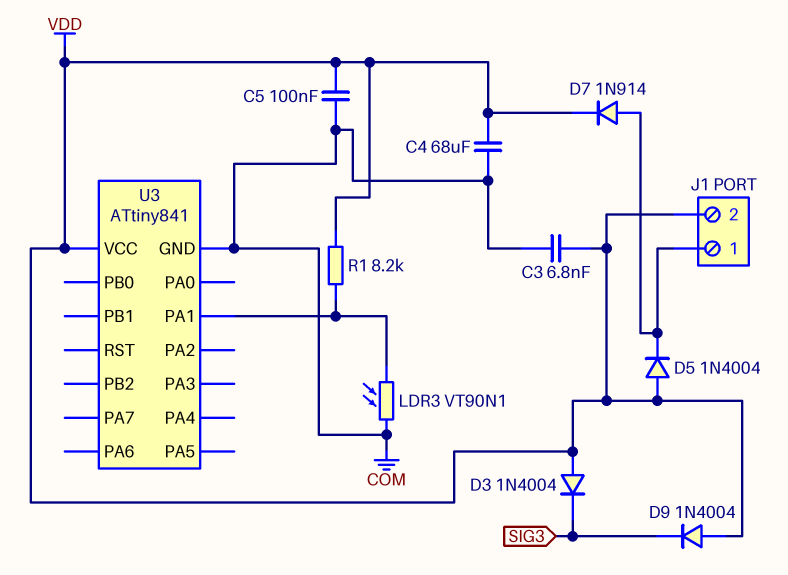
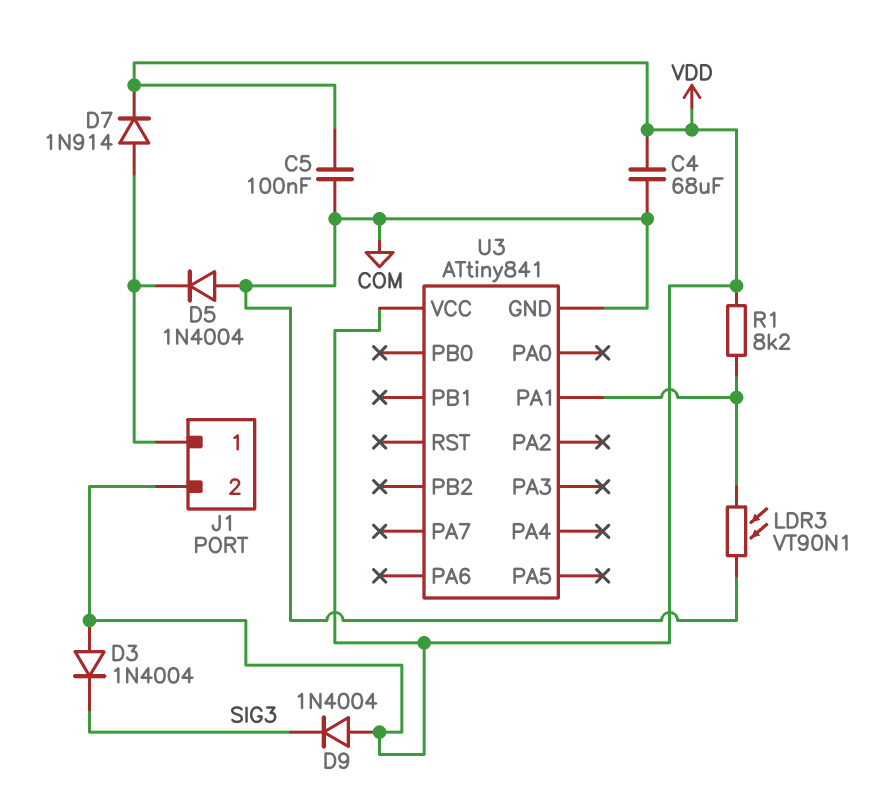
C3: 6.8nF (COM, VDD) -> none
D5: diode 1N4004 (A VDD, K J1/1) -> diode 1N4004 (A COM, K J1/1)

